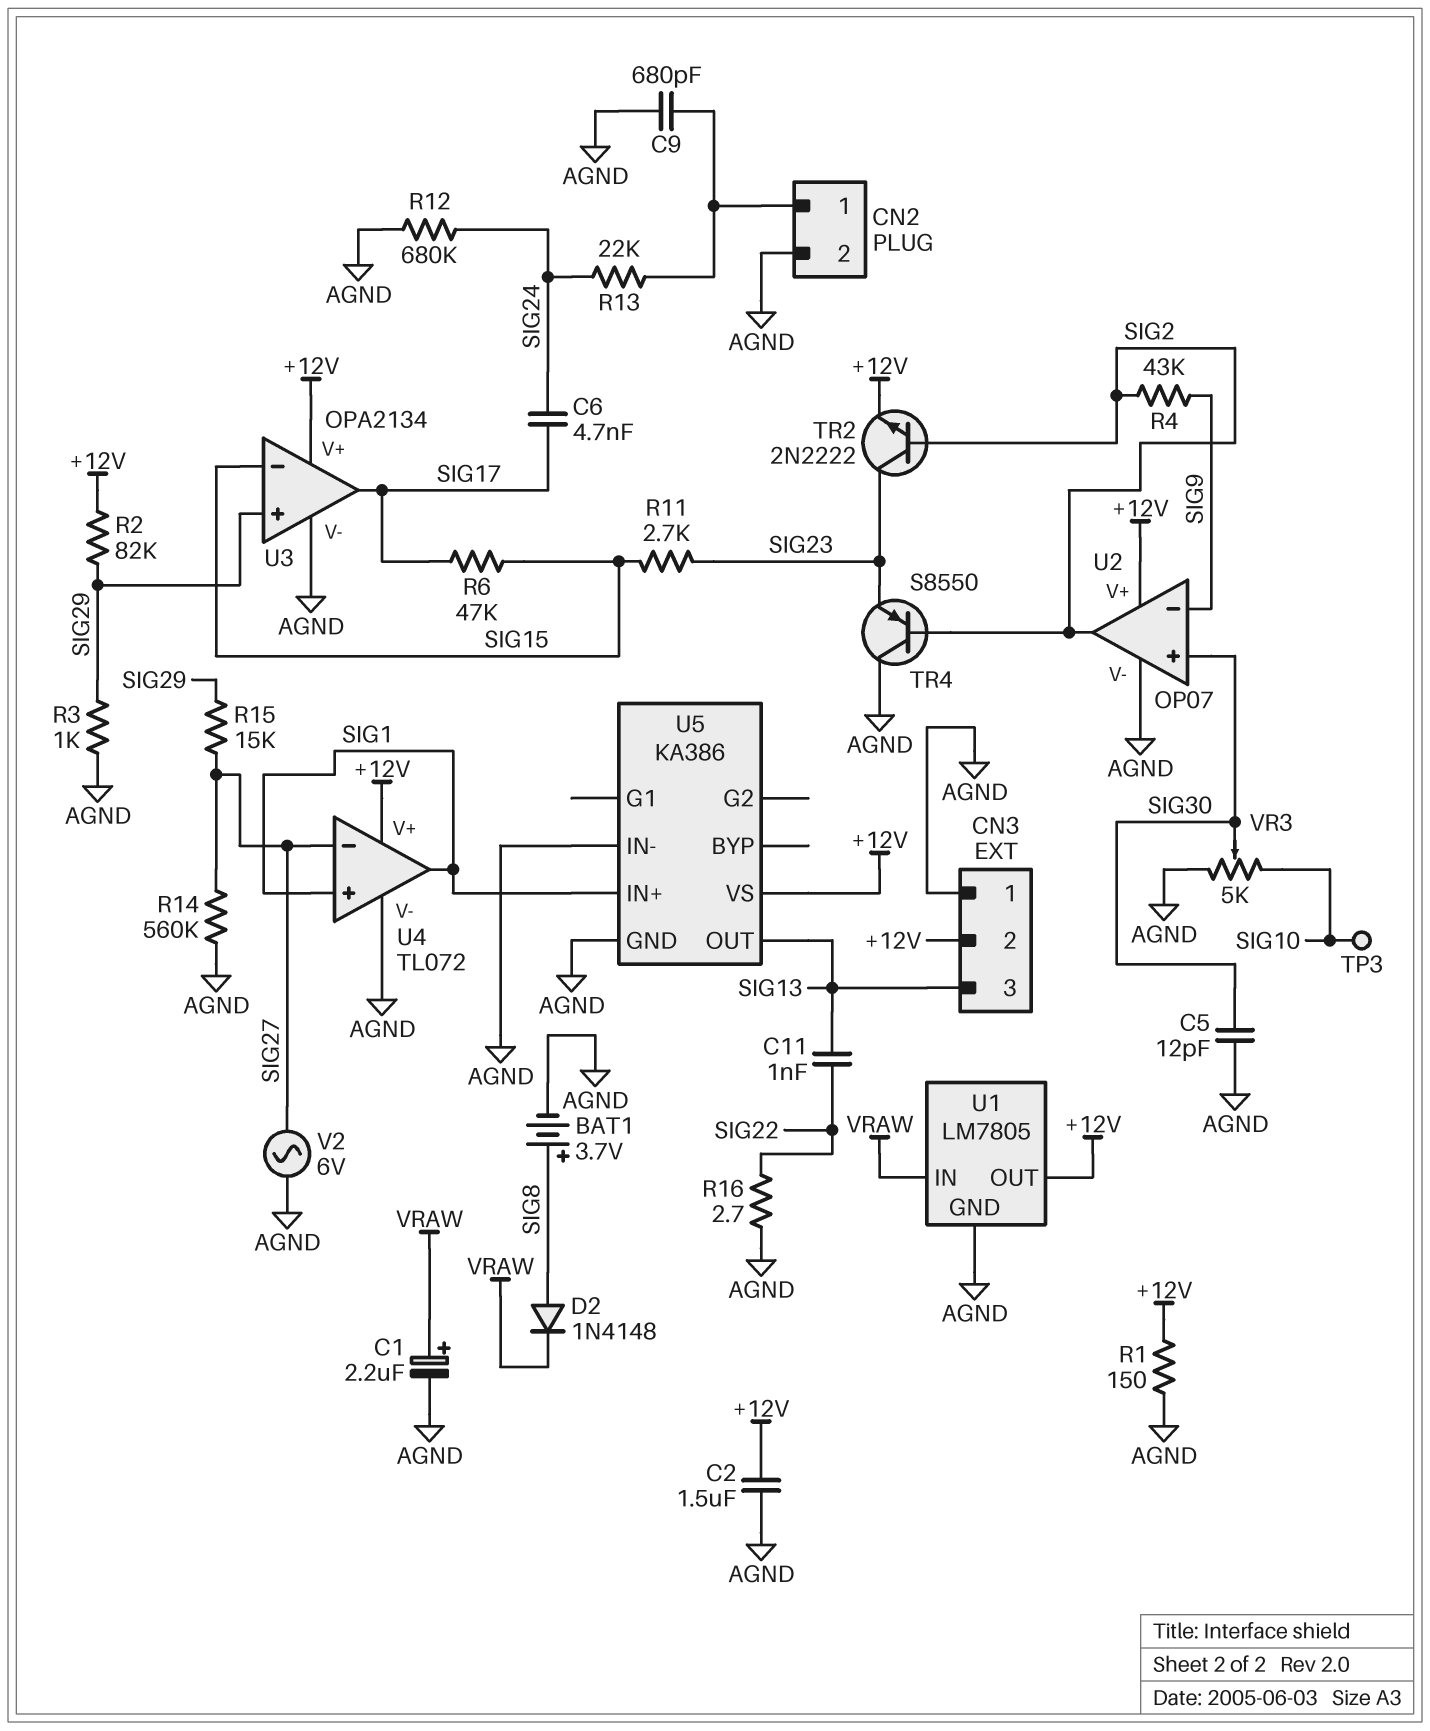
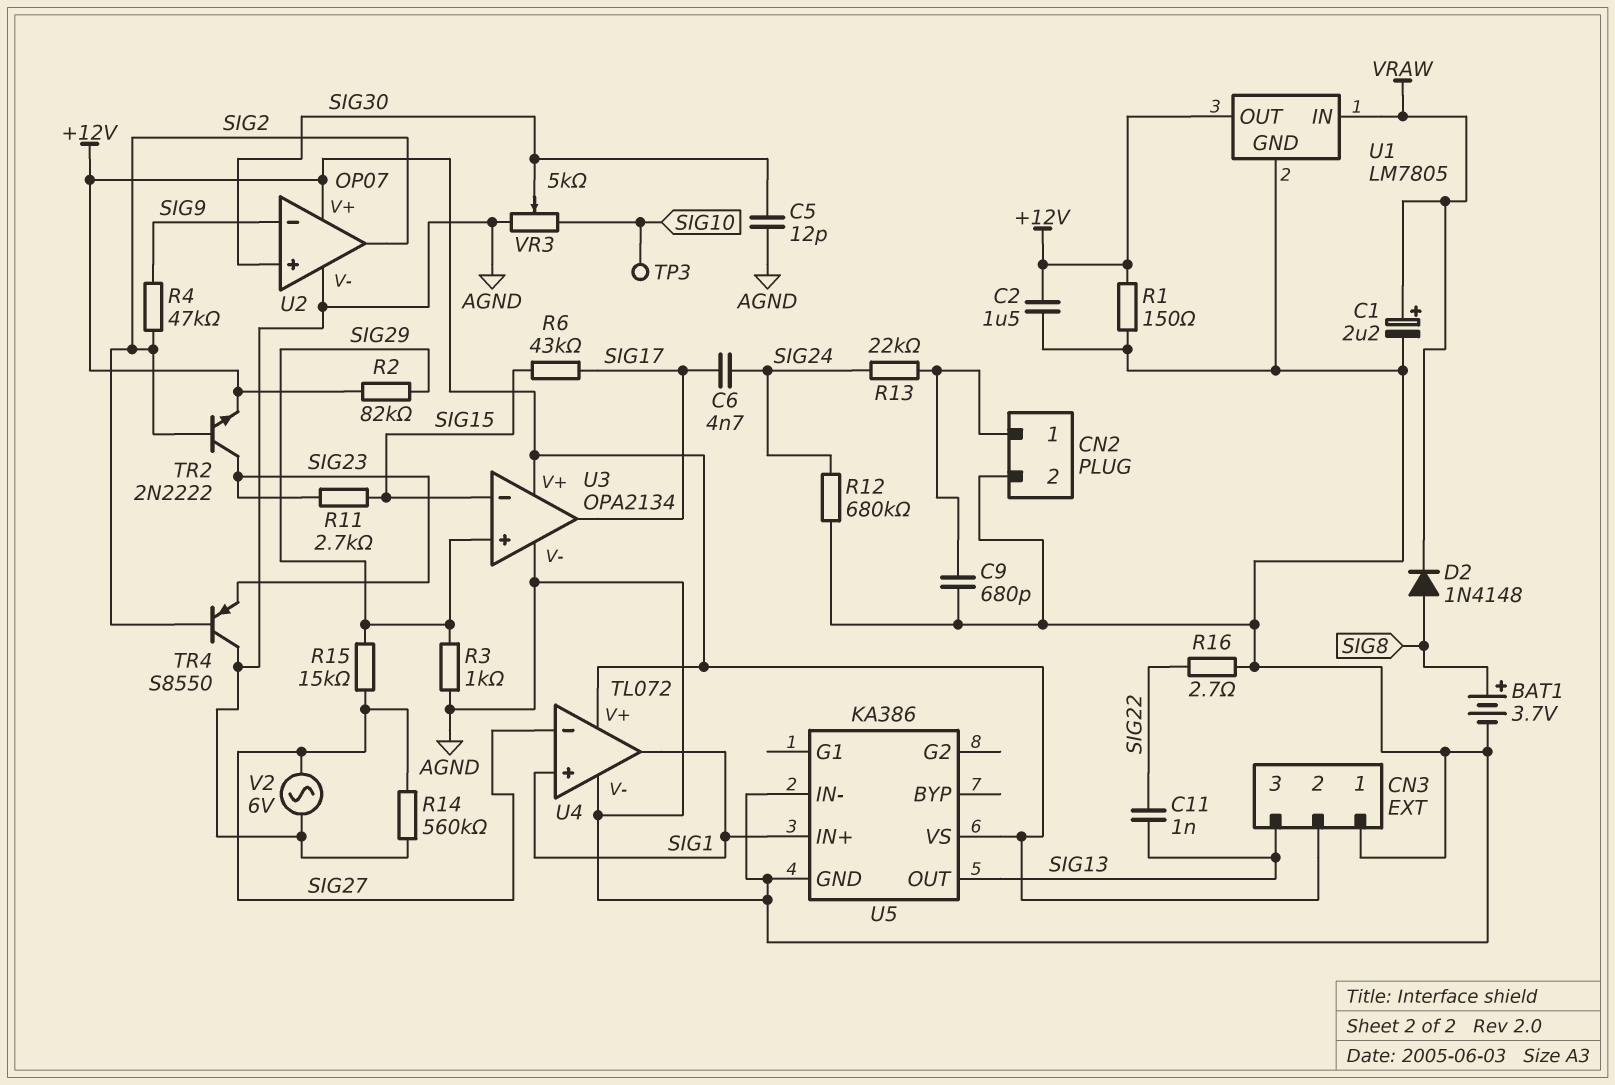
R4: 43k (SIG2, SIG9) -> 47k (SIG2, SIG9)
R6: 47k (SIG15, SIG17) -> 43k (SIG15, SIG17)

